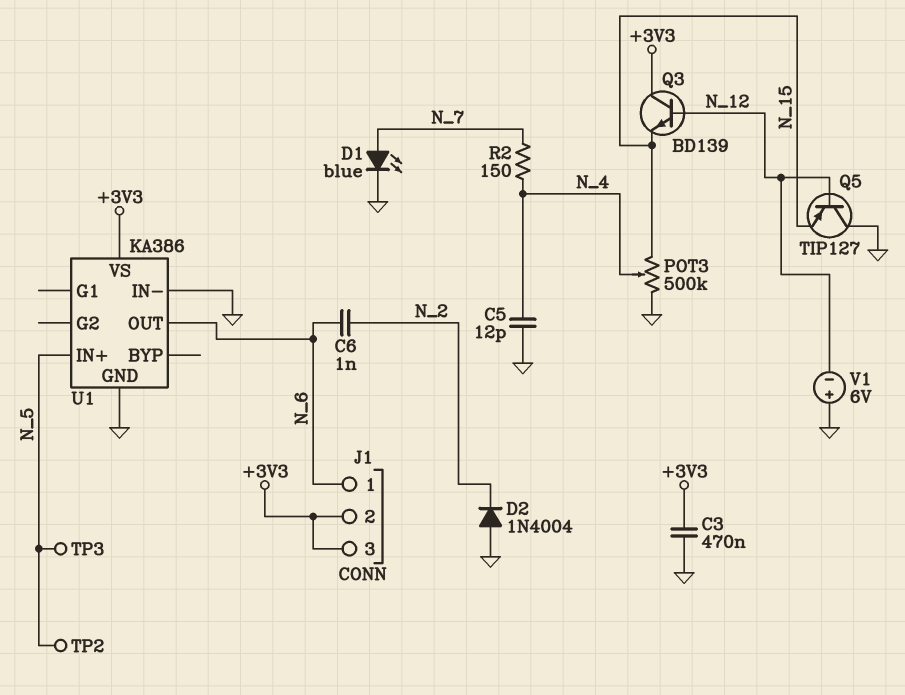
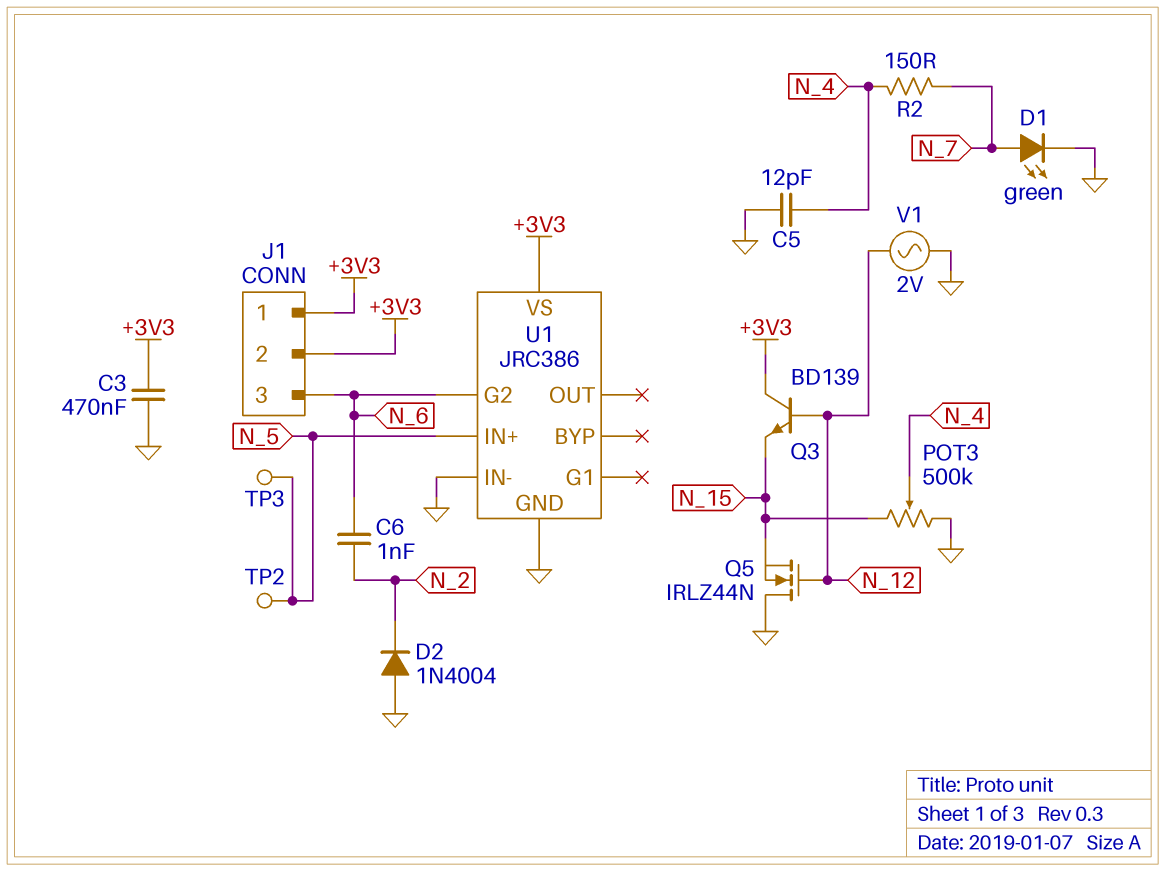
D1: LED blue (A N_7, K GND) -> LED green (A N_7, K GND)
J1 pin 1: N_6 -> +3V3
J1 pin 3: +3V3 -> N_6
Q5: PNP TIP127 (B N_12, C GND, E N_15) -> NMOS IRLZ44N (G N_12, D GND, S N_15)
U1: KA386 -> JRC386
U1 pin G2: none -> N_6
U1 pin OUT: N_6 -> none
V1: 6V (plus GND, minus N_12) -> AC 2V (GND, N_12)

